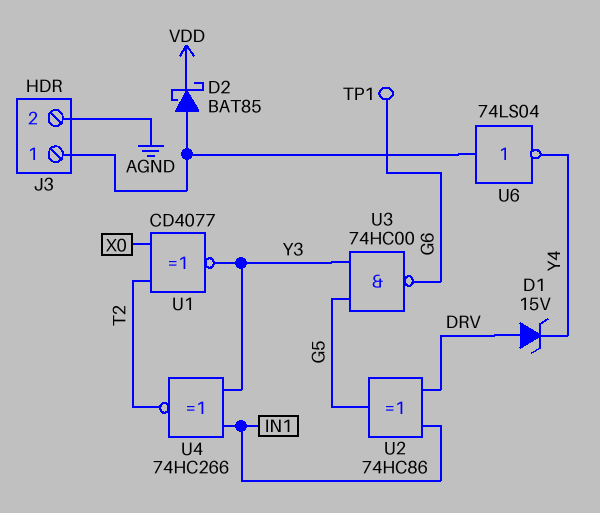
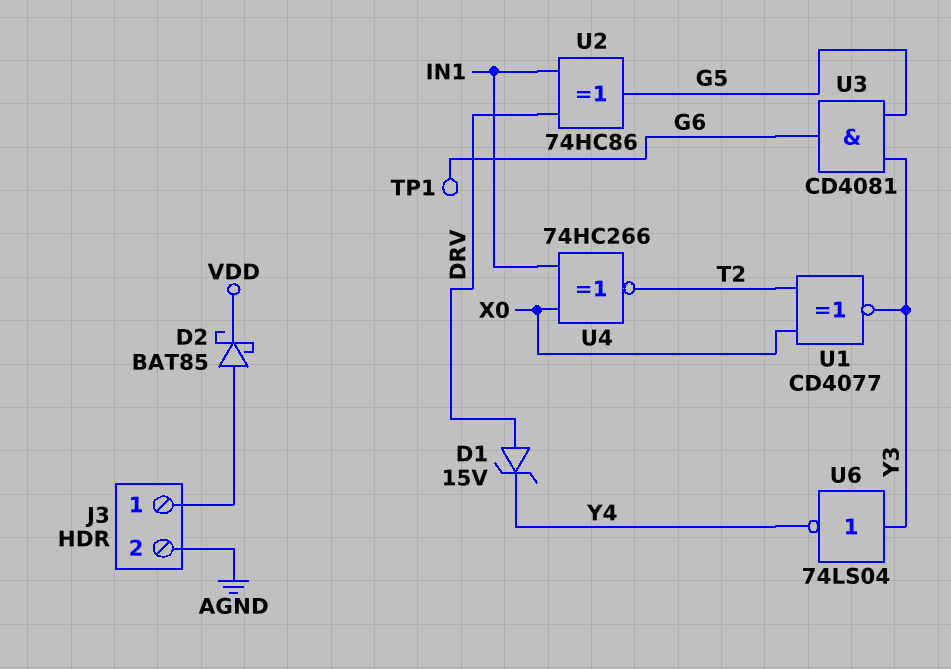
U3: NAND 74HC00 (in G5, in Y3, out G6) -> AND CD4081 (in G5, in Y3, out G6)
U4: XNOR 74HC266 (in IN1, in Y3, out T2) -> XNOR 74HC266 (in IN1, in X0, out T2)
U6: NOT 74LS04 (in J3/1, out Y4) -> NOT 74LS04 (in Y3, out Y4)

